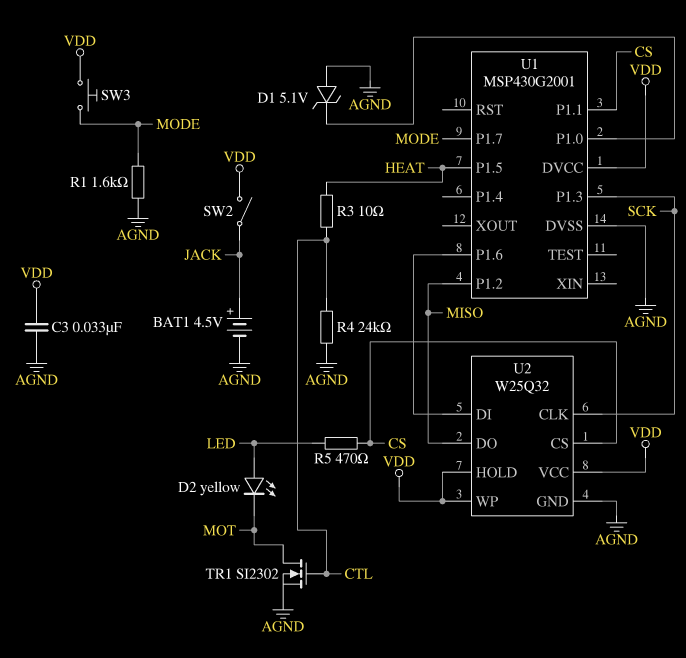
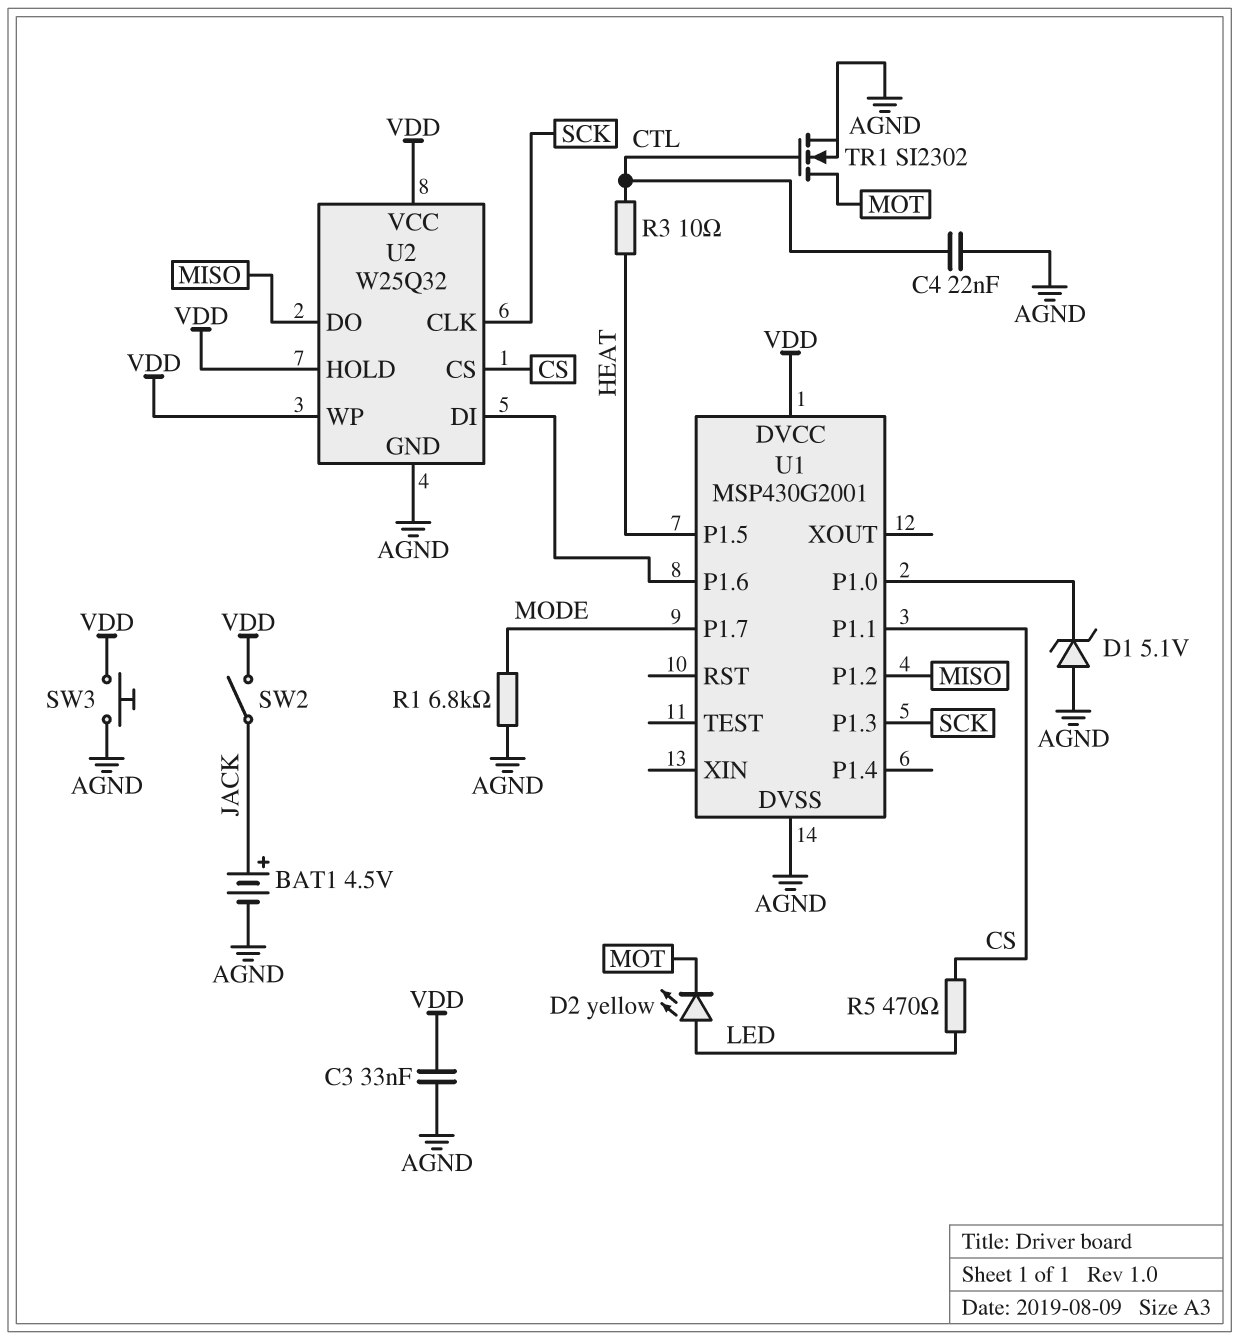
C4: none -> 22nF (AGND, CTL)
R1: 1.6k (AGND, MODE) -> 6.8k (AGND, MODE)
R4: 24k (AGND, CTL) -> none
SW3: button (MODE, VDD) -> button (AGND, VDD)

